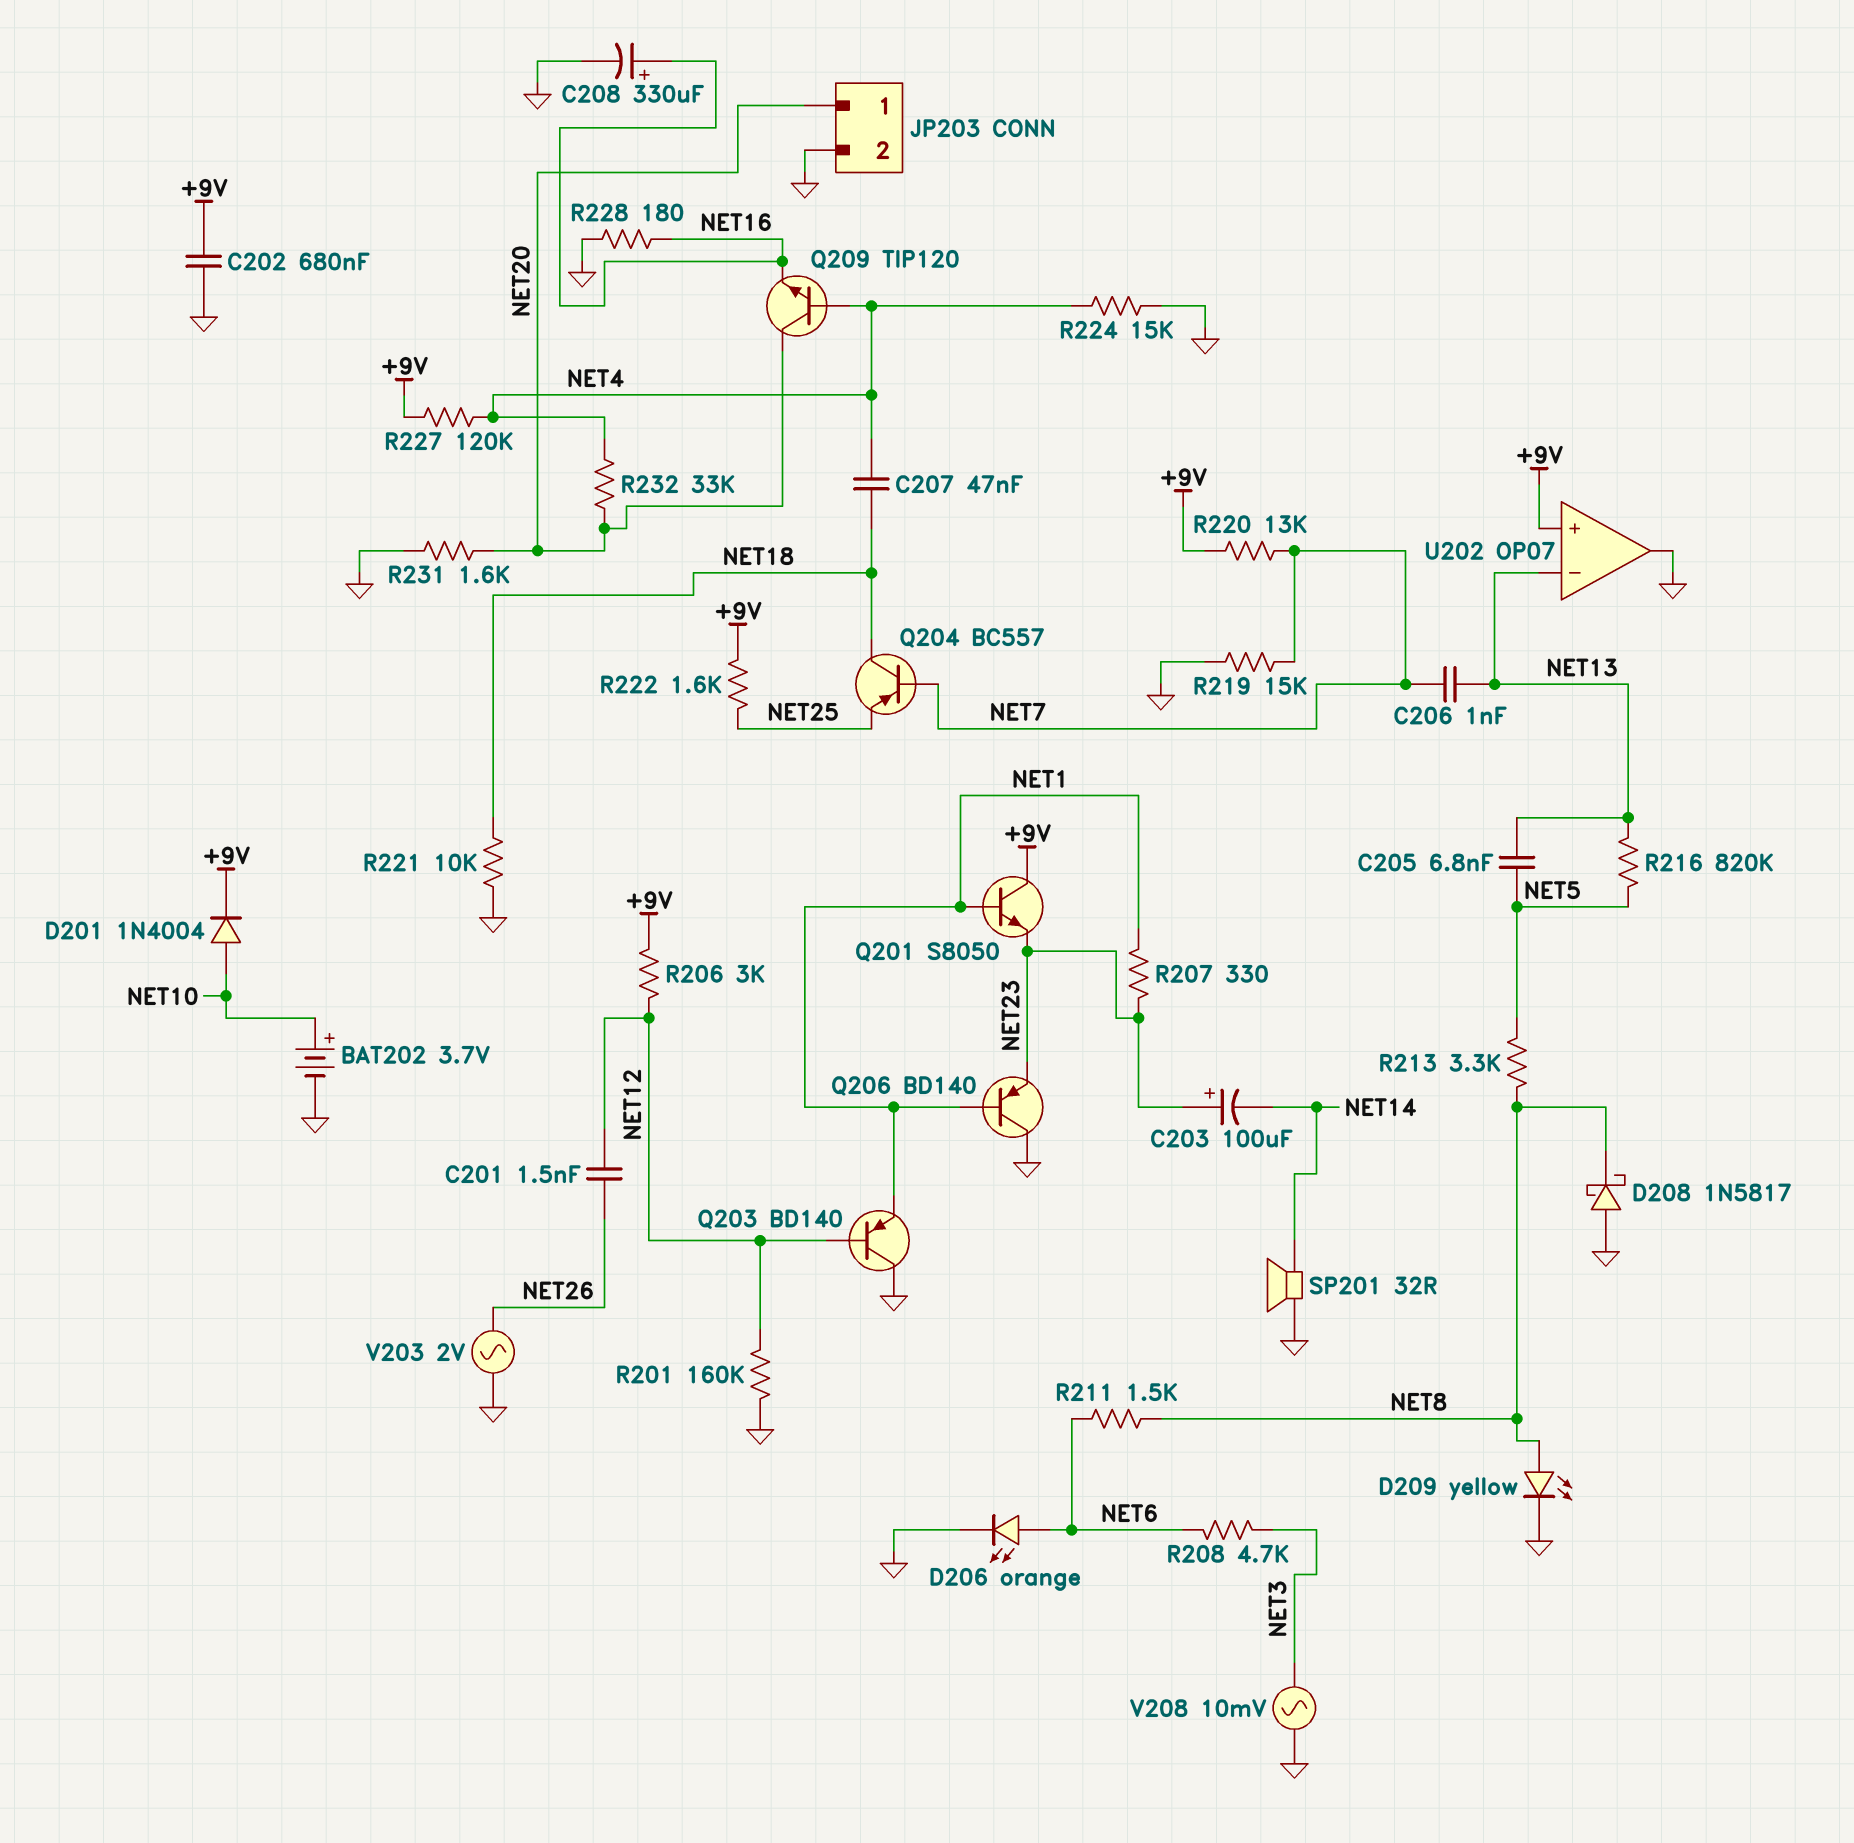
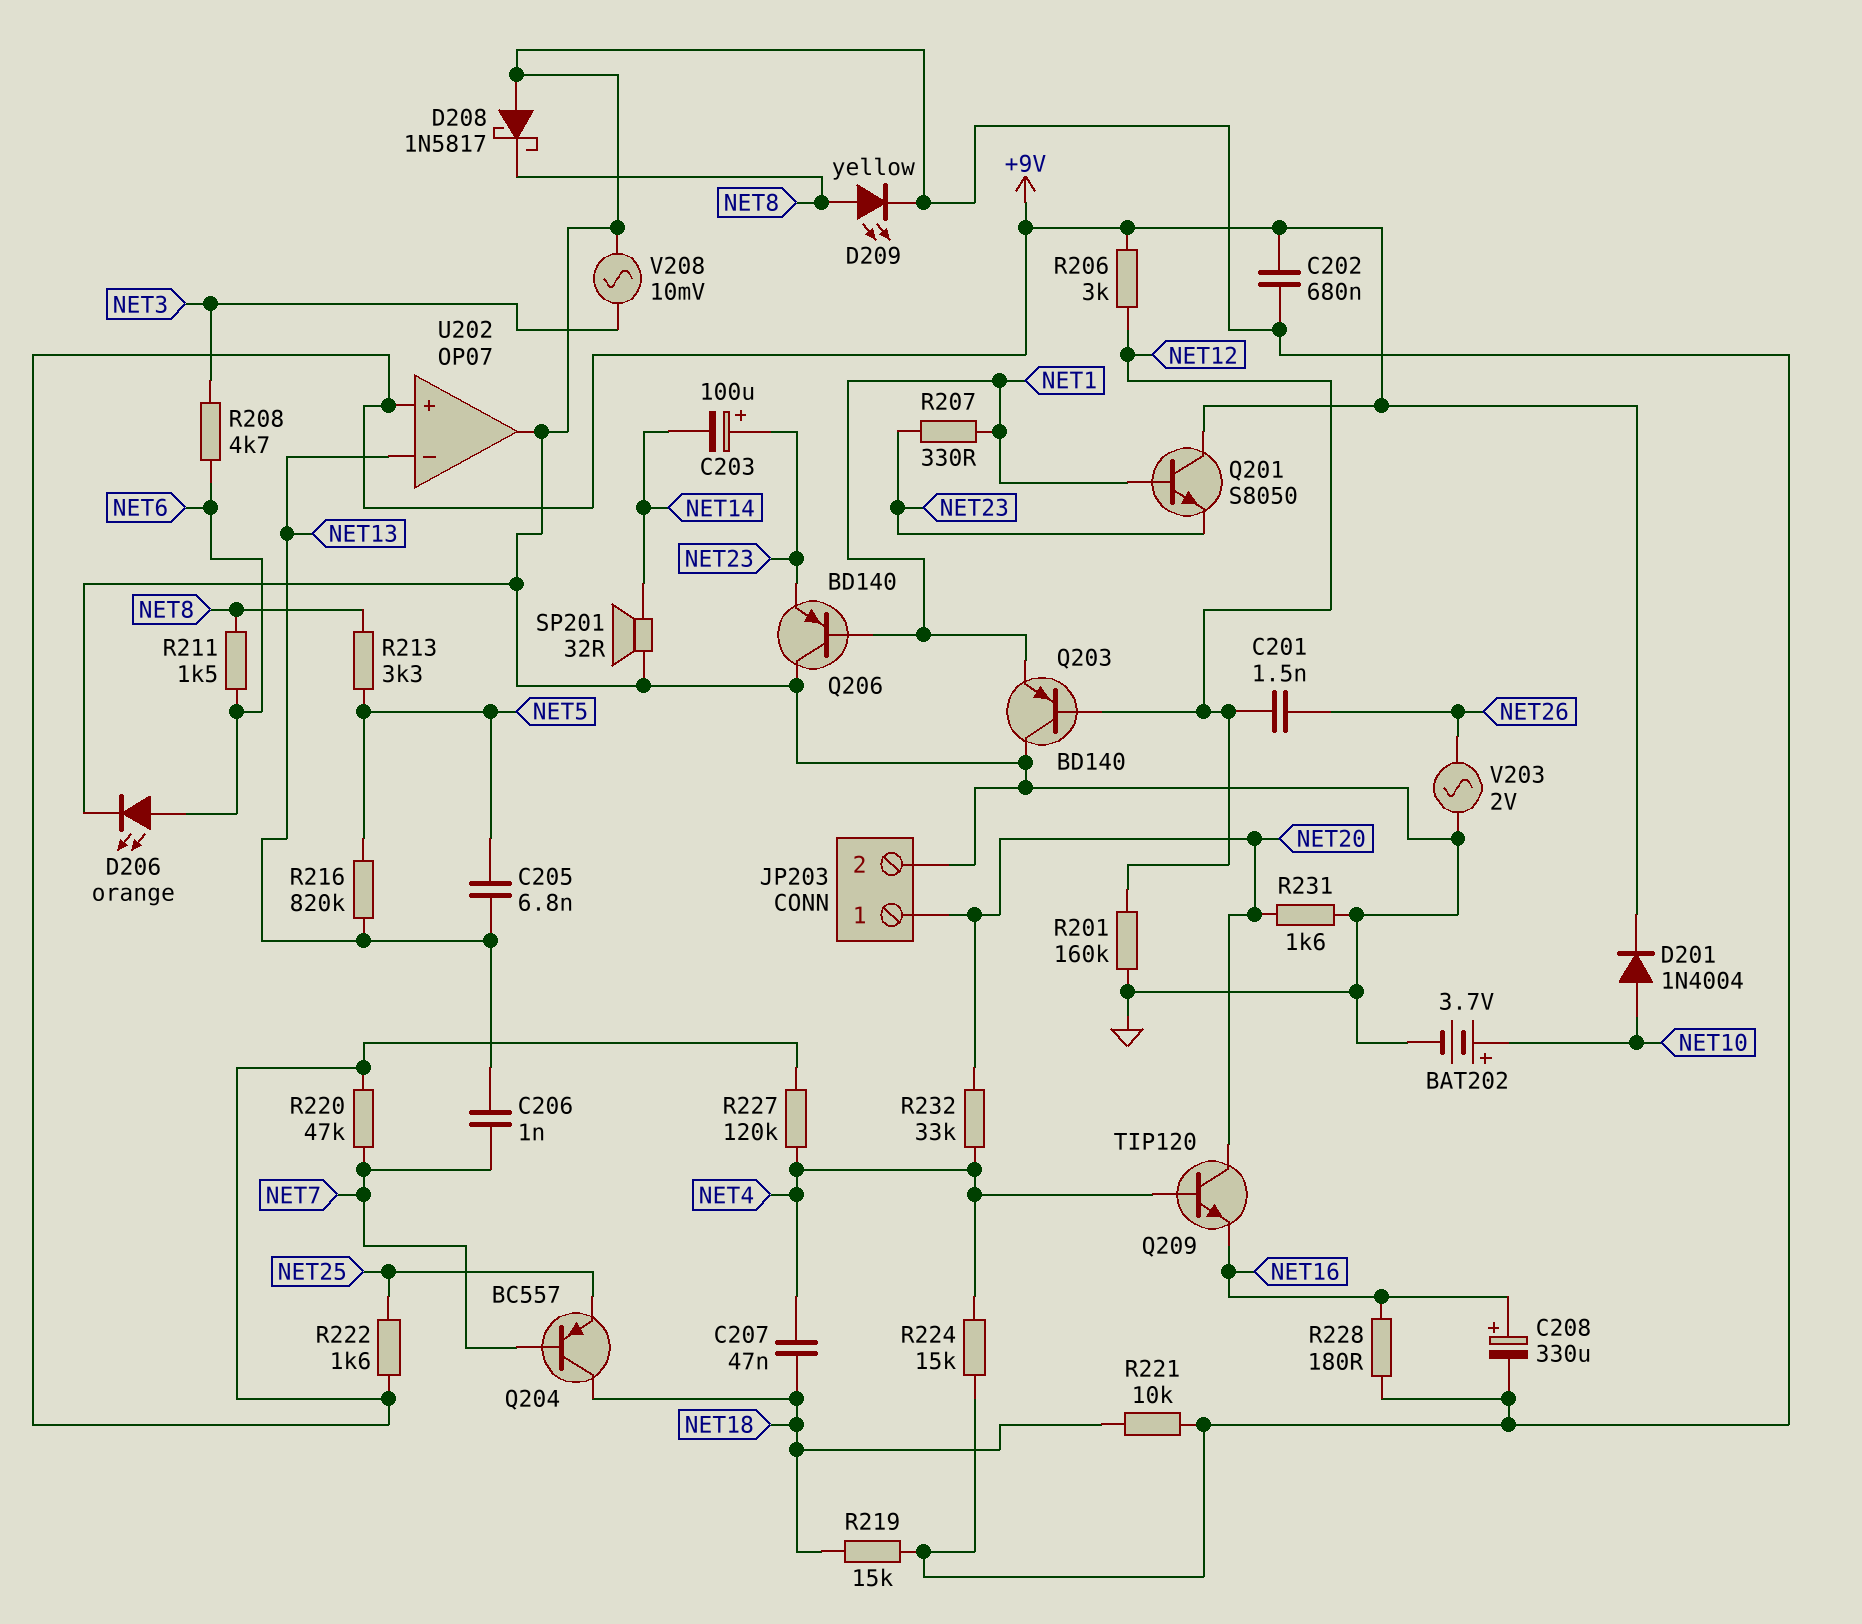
R219: 15k (GND, NET7) -> 15k (GND, NET18)
R220: 13k (+9V, NET7) -> 47k (+9V, NET7)

